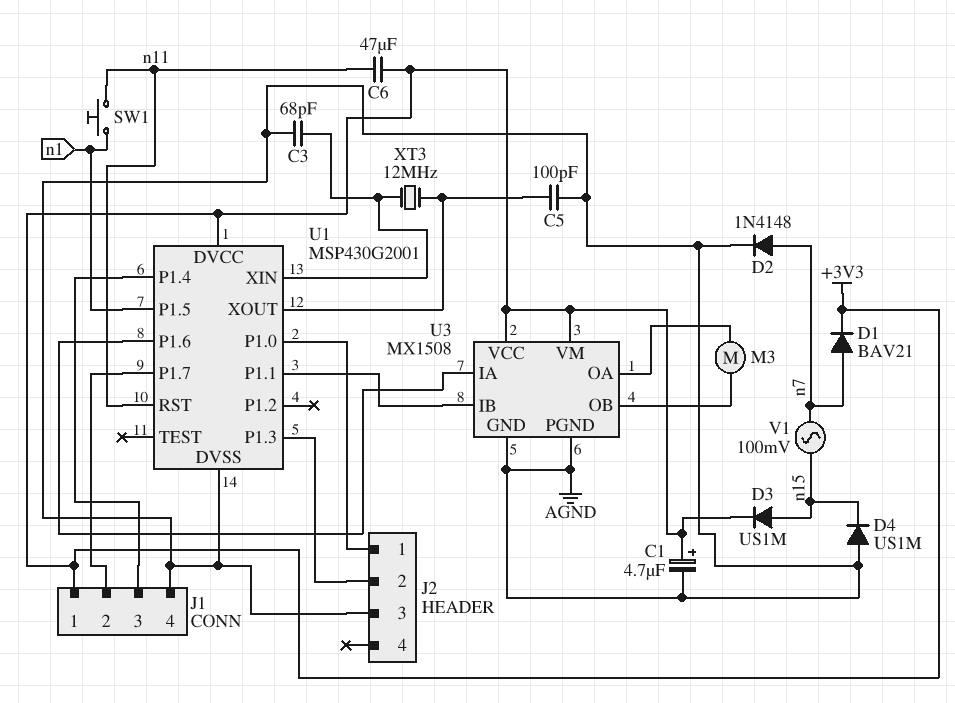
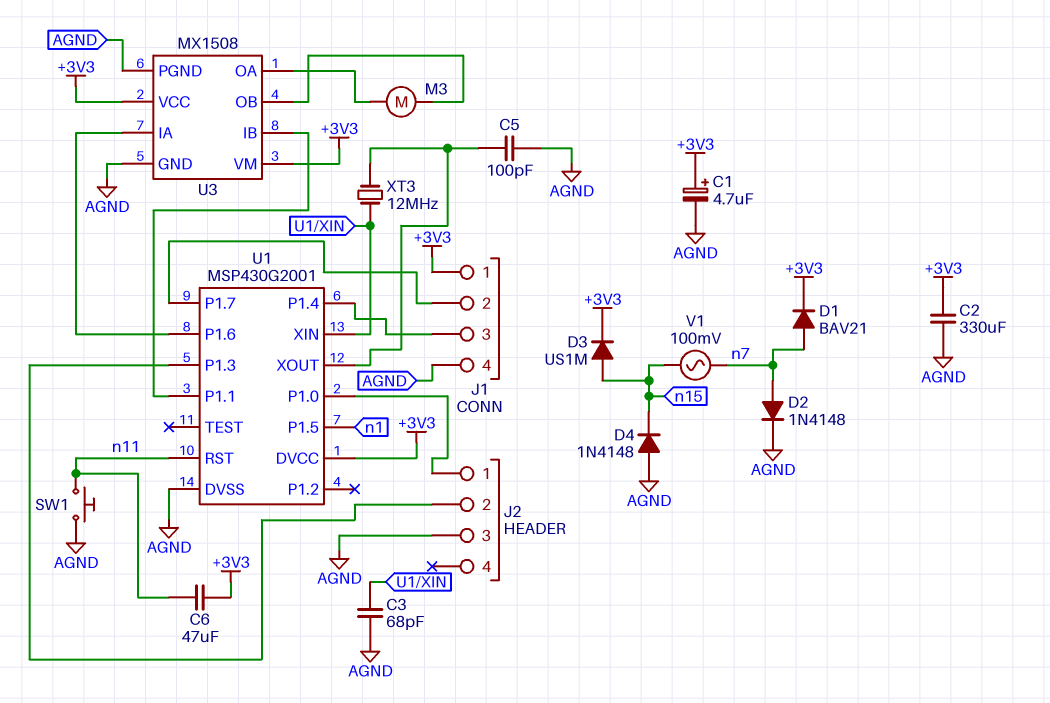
C2: none -> 330uF (+3V3, AGND)
D4: diode US1M (A AGND, K n15) -> diode 1N4148 (A AGND, K n15)
SW1: button (n1, n11) -> button (AGND, n11)

